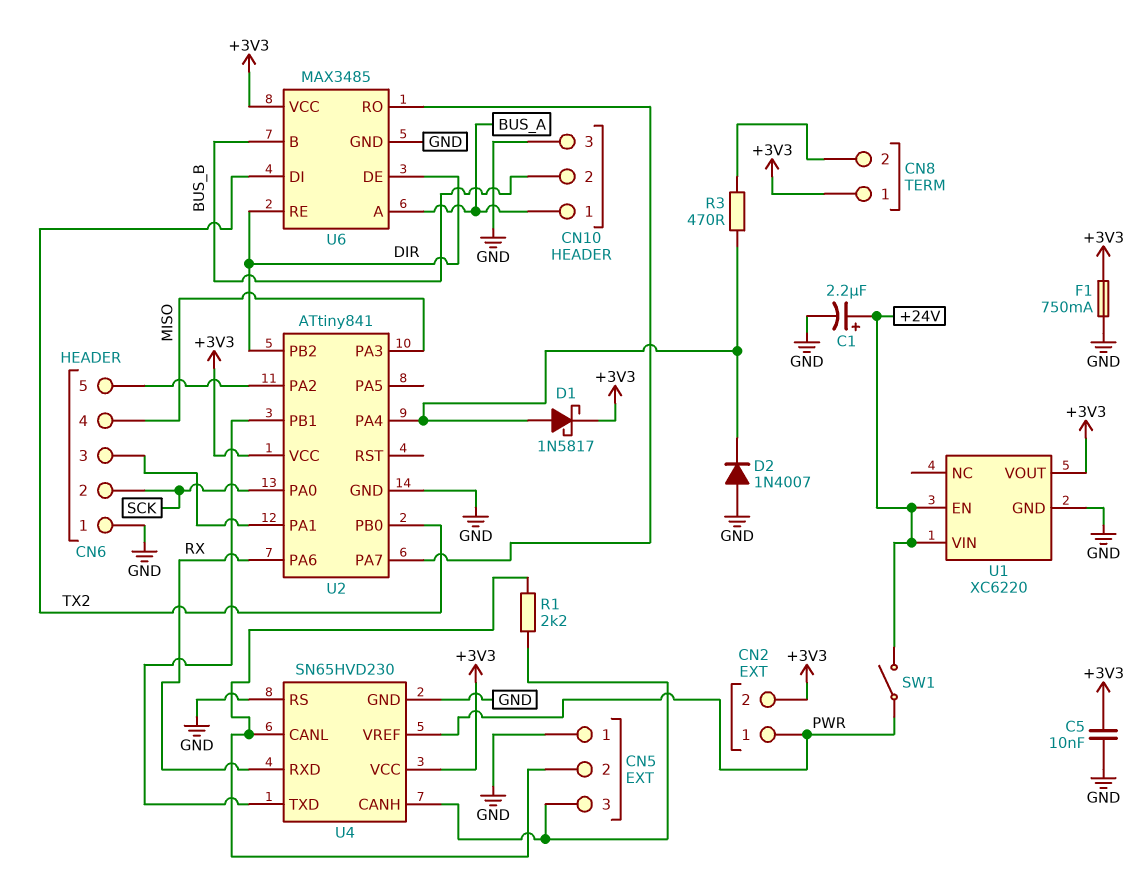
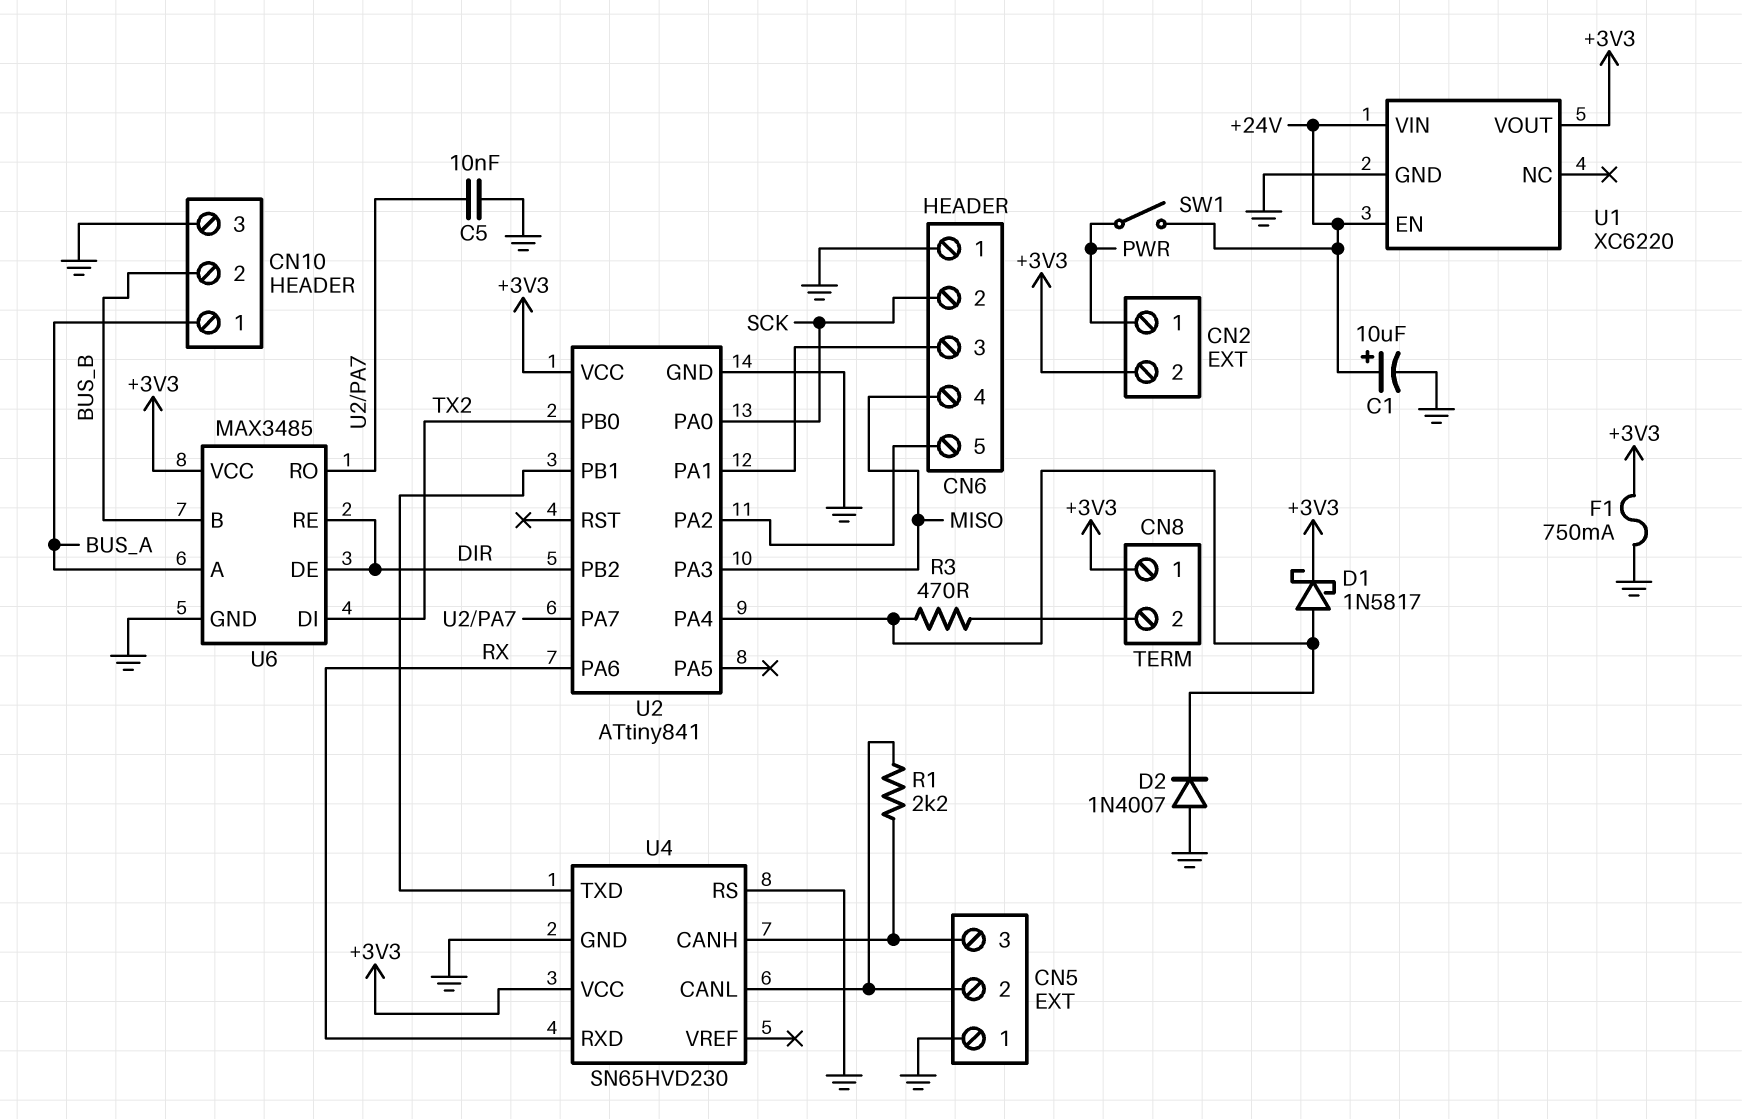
C1: 2.2uF (plus +24V, minus GND) -> 10uF (plus +24V, minus GND)
C5: 10nF (+3V3, GND) -> 10nF (GND, U2/PA7)
U4 pin VREF: PWR -> none

